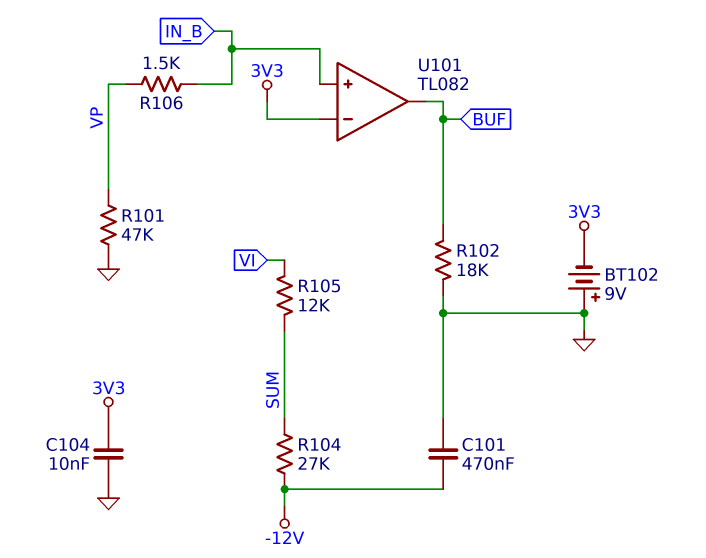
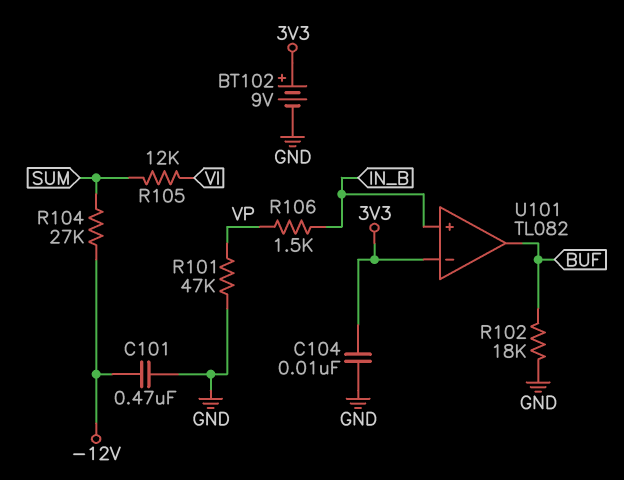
BT102: 9V (plus GND, minus 3V3) -> 9V (plus 3V3, minus GND)

